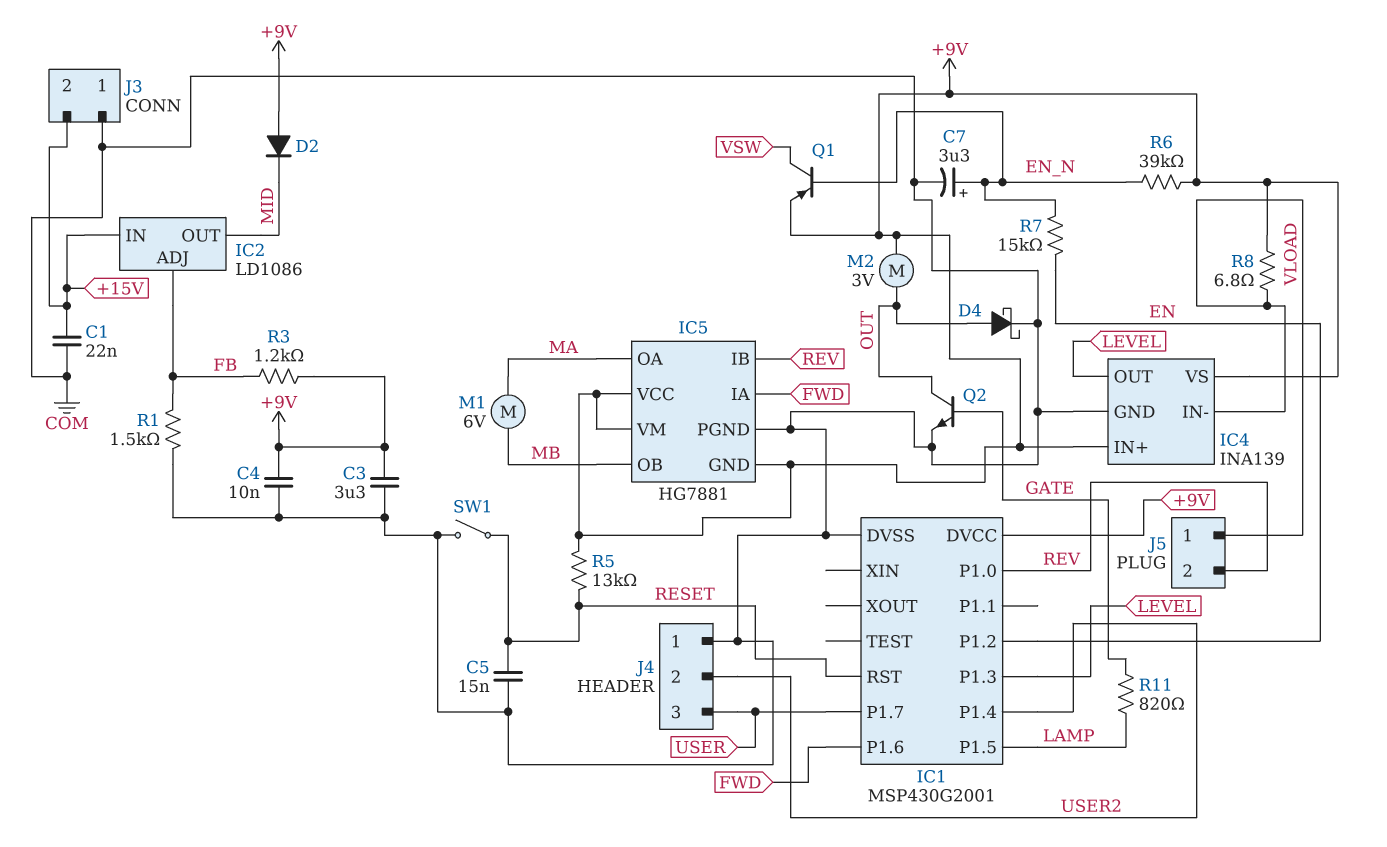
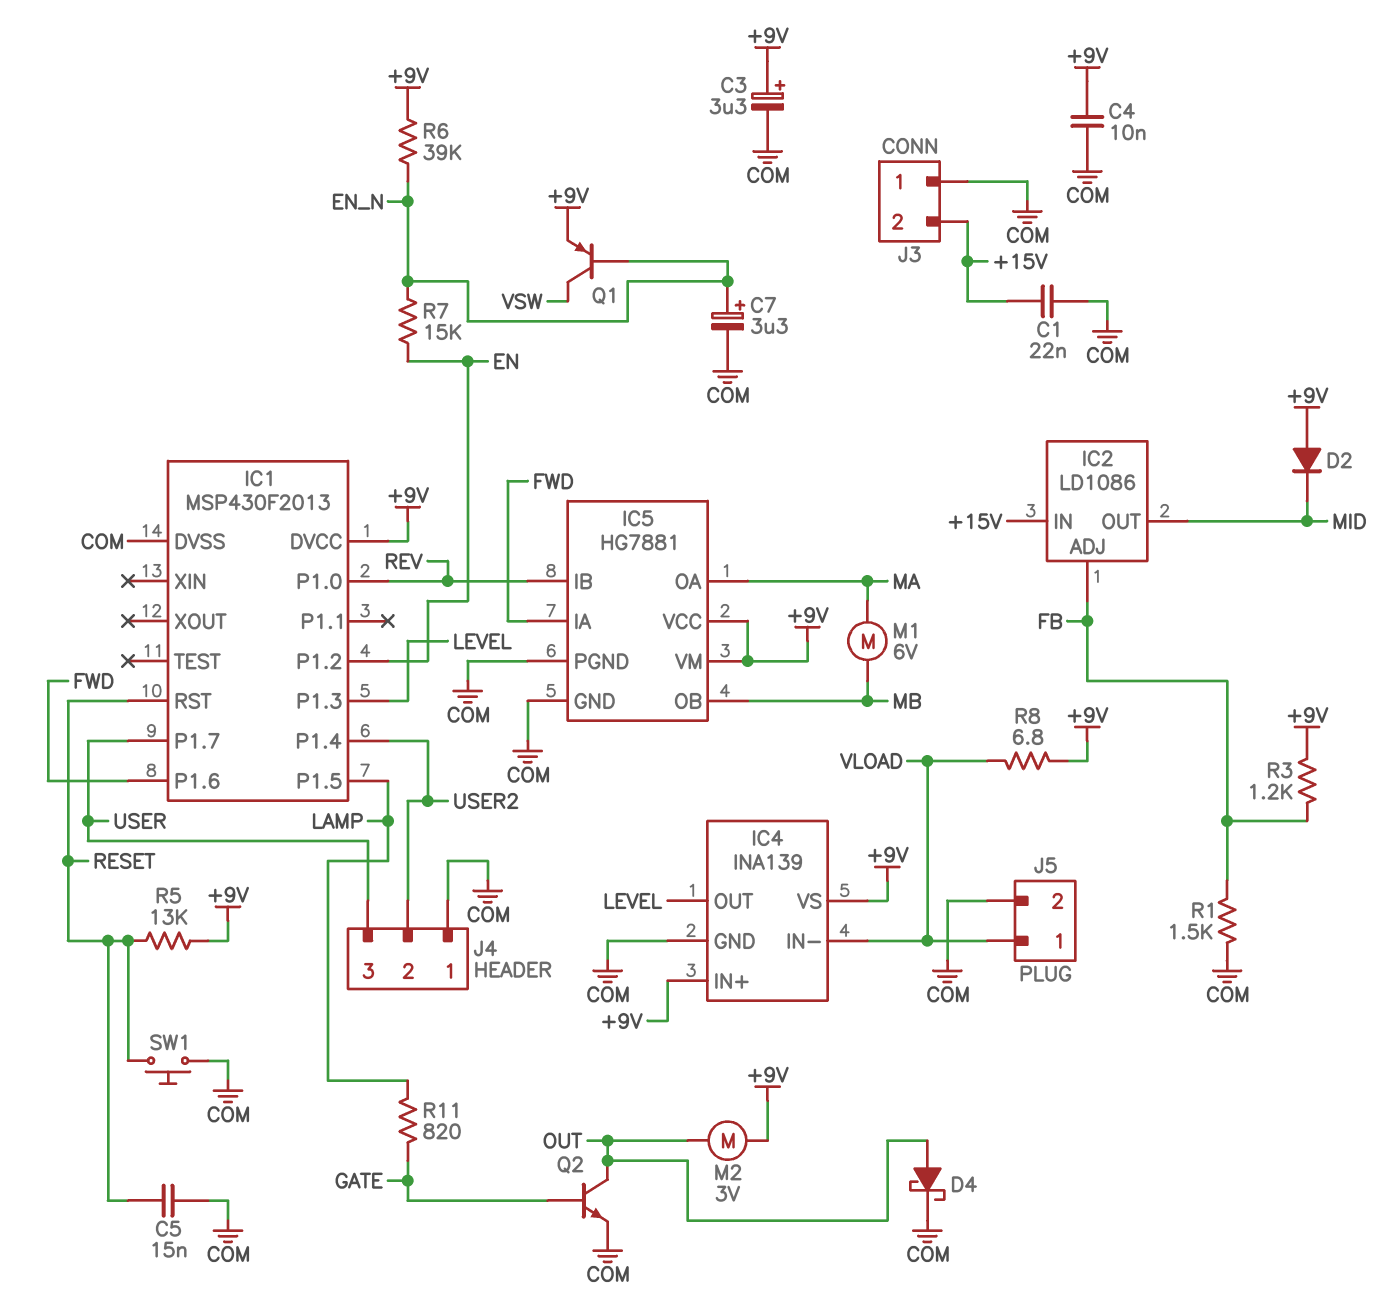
C3: 3.3uF (+9V, COM) -> 3.3uF (plus +9V, minus COM)
IC1: MSP430G2001 -> MSP430F2013
IC5 pin GND: +9V -> COM
J5 pin 2: REV -> COM
SW1: switch (COM, RESET) -> button (COM, RESET)

